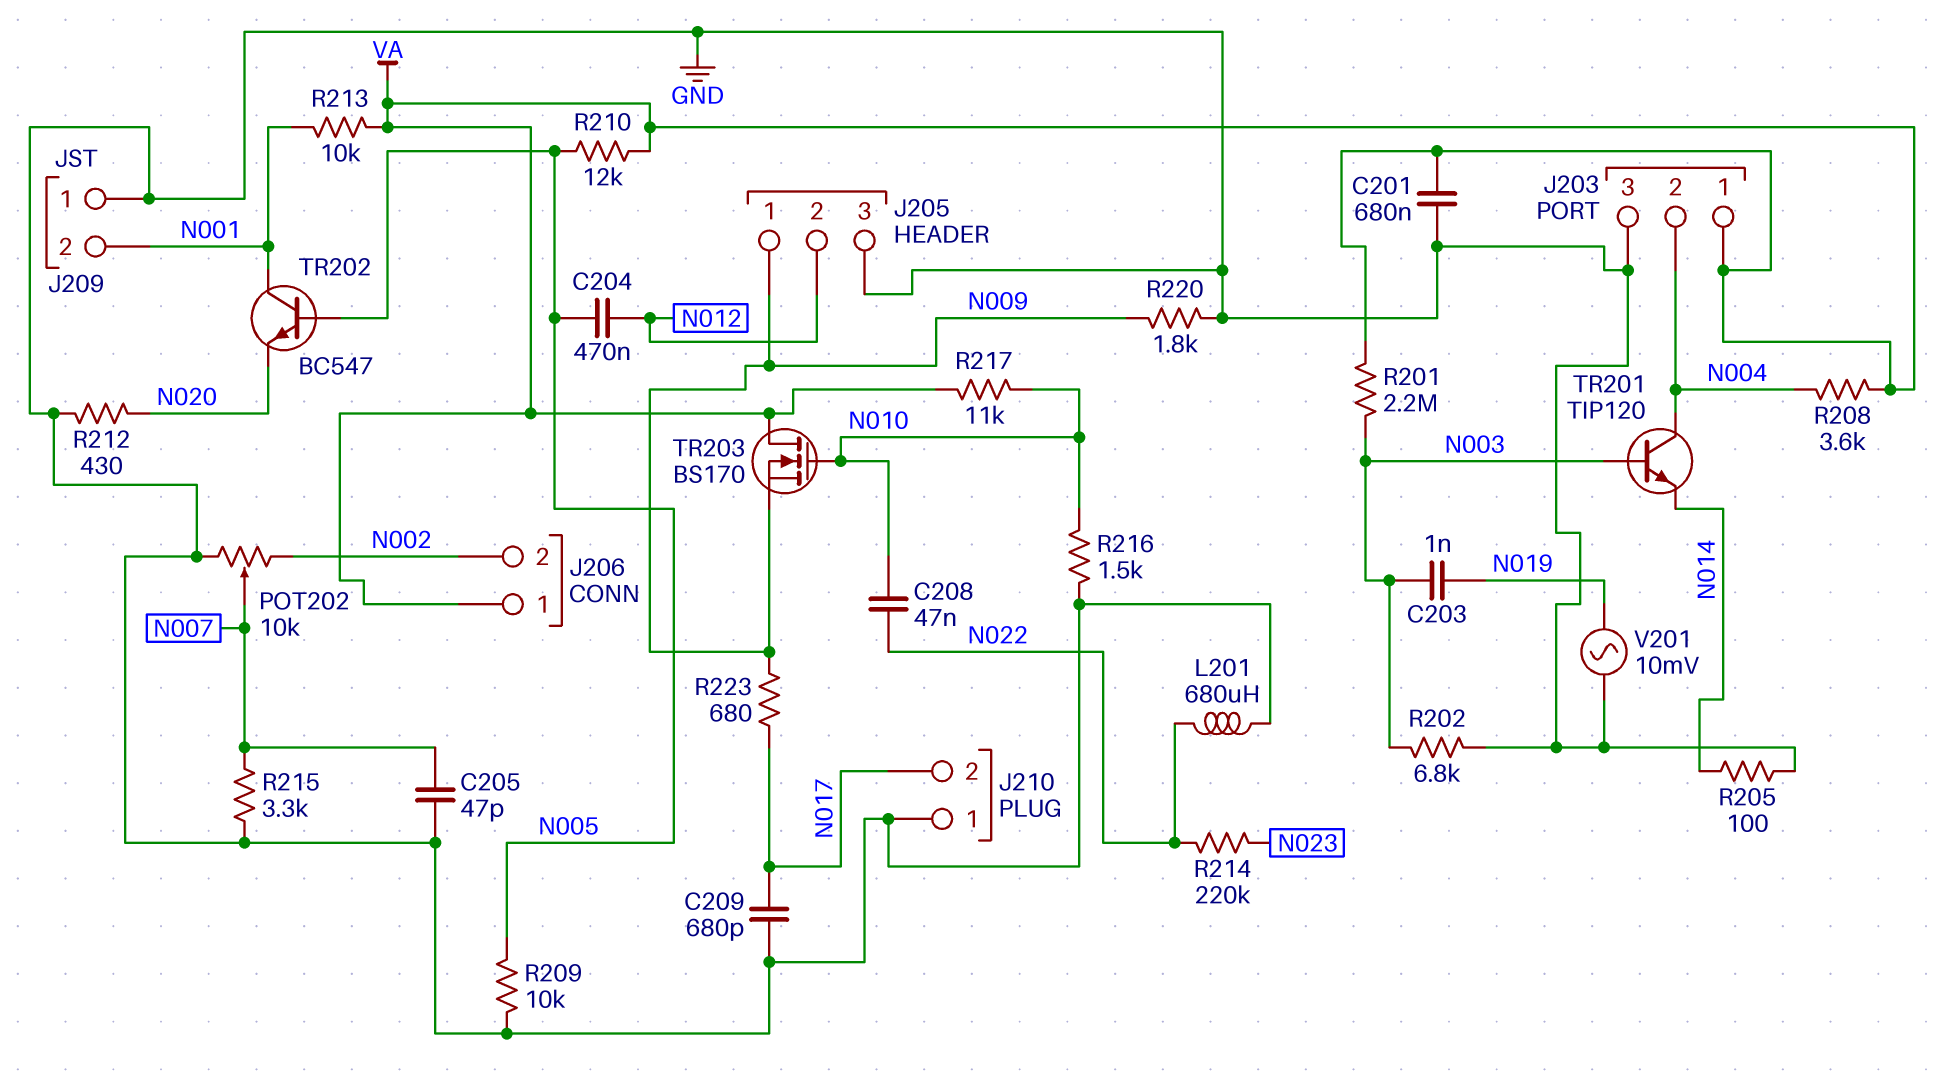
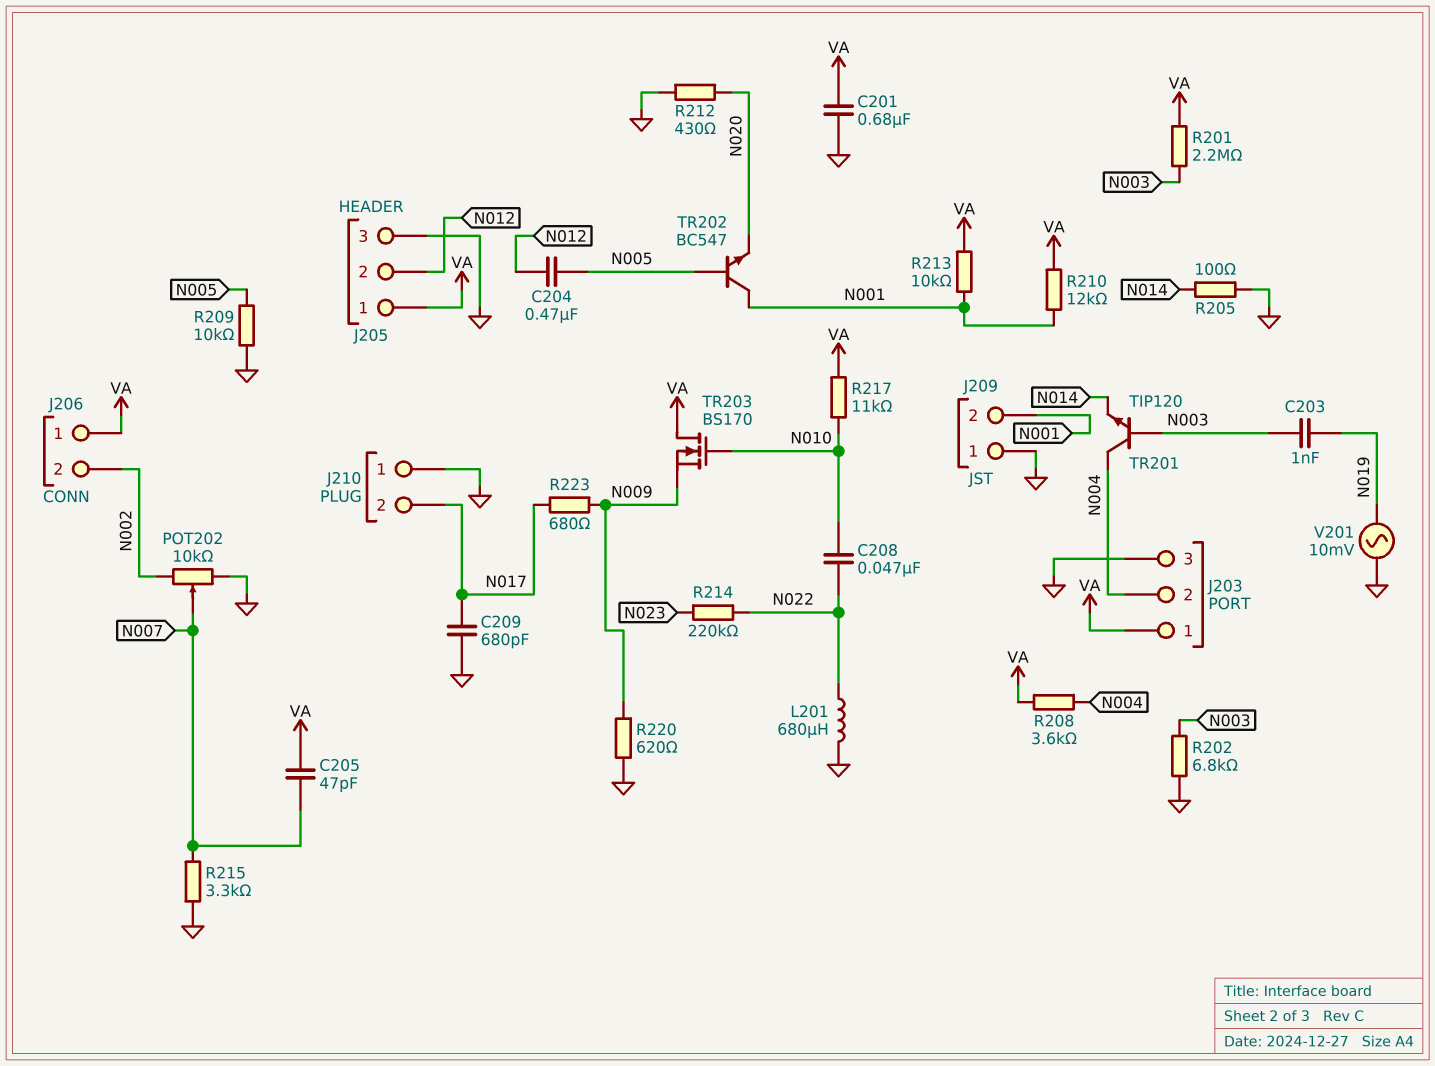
C205: 47pF (GND, N007) -> 47pF (N007, VA)
J205 pin 1: N009 -> VA
R210: 12k (N005, VA) -> 12k (N001, VA)
R216: 1.5k (GND, N010) -> none
R220: 1.8k (GND, N009) -> 620 (GND, N009)

